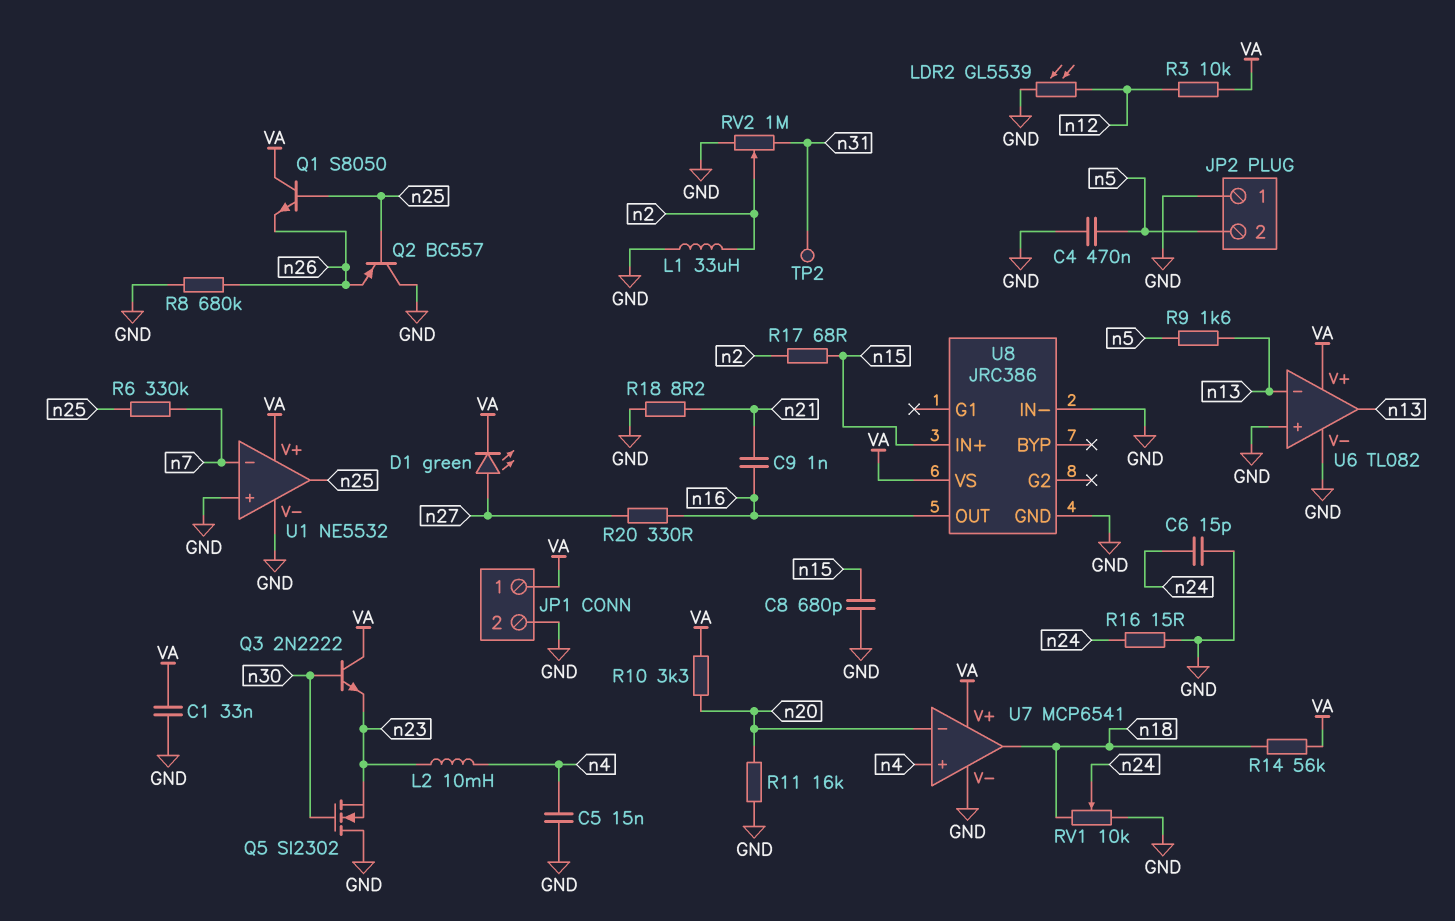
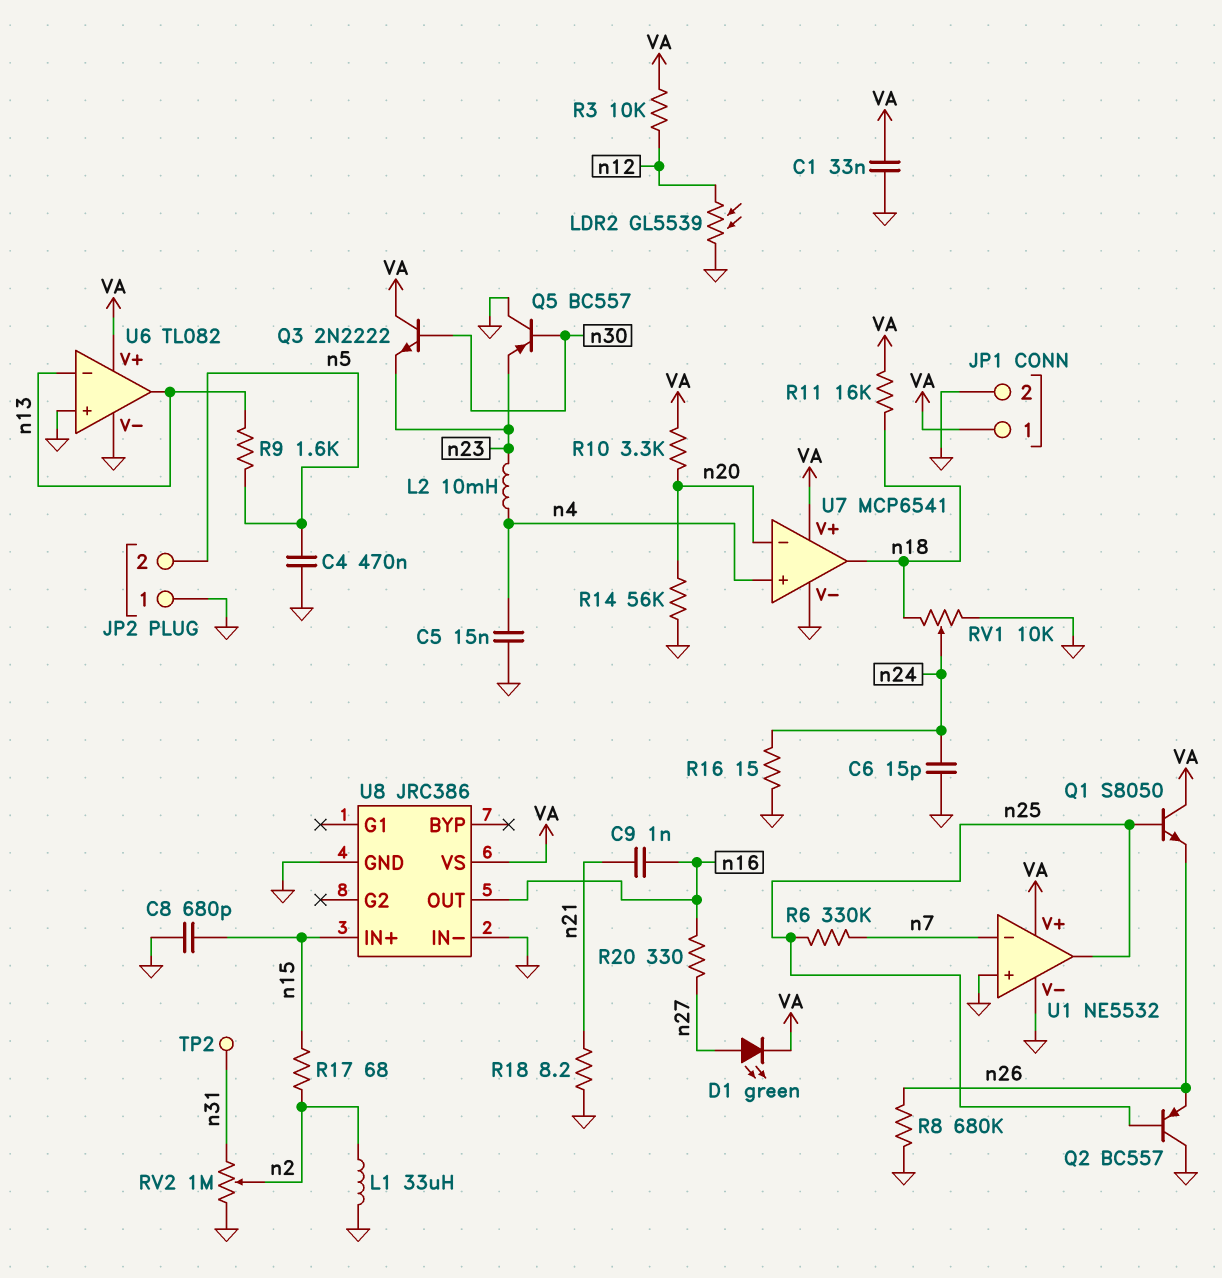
Q5: NMOS SI2302 (G n30, D GND, S n23) -> PNP BC557 (B n30, C GND, E n23)
R11: 16k (GND, n20) -> 16k (VA, n18)
R14: 56k (VA, n18) -> 56k (GND, n20)

